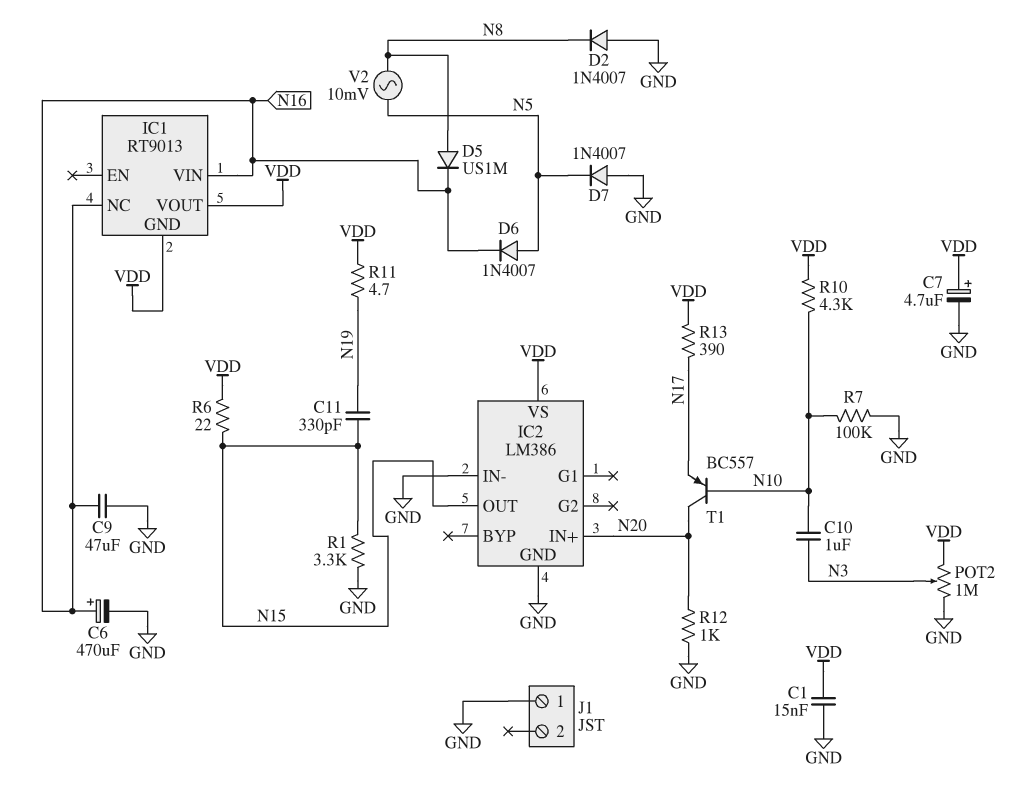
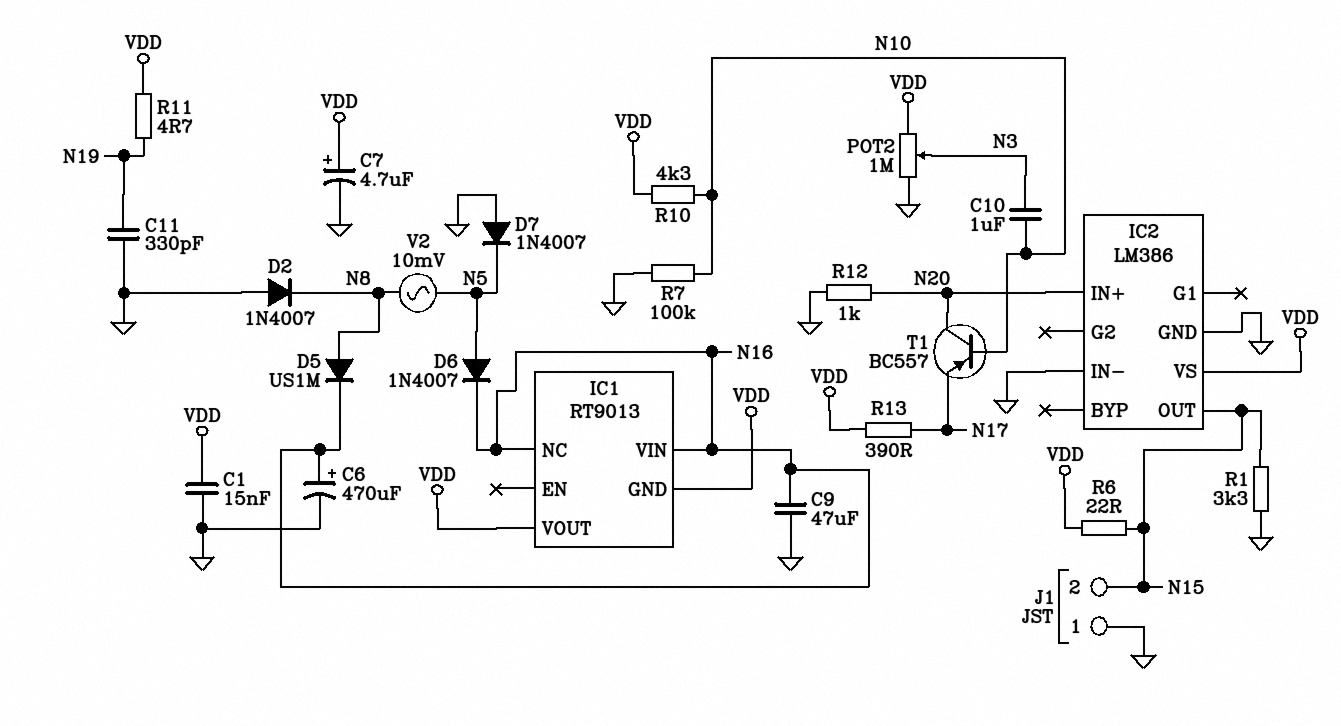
C11: 330pF (N15, N19) -> 330pF (GND, N19)
J1 pin 2: none -> N15

